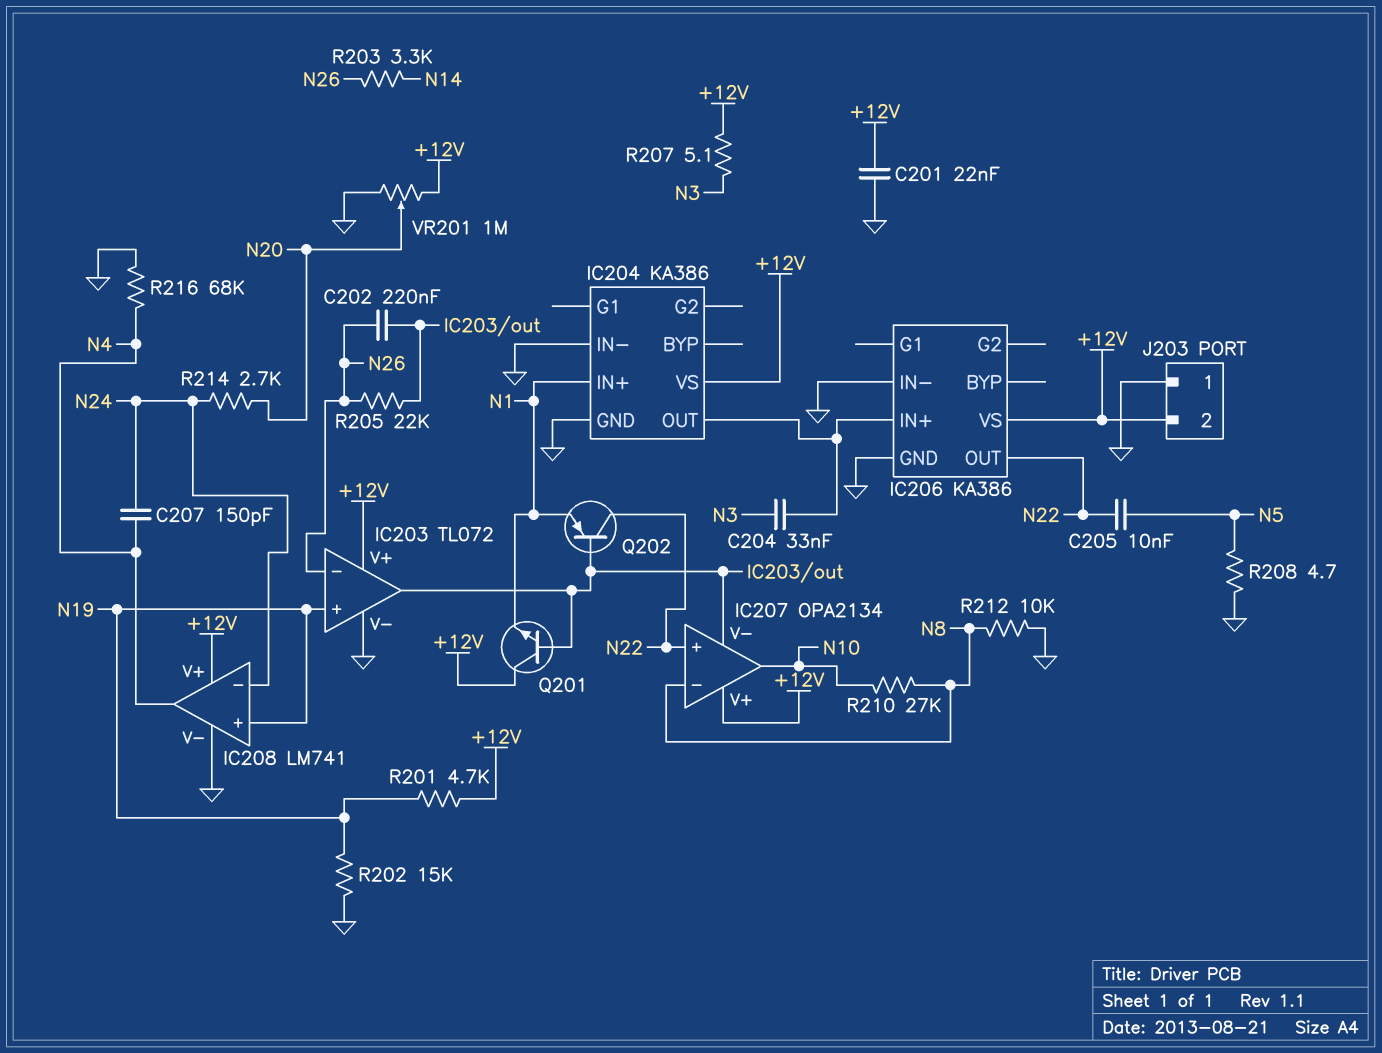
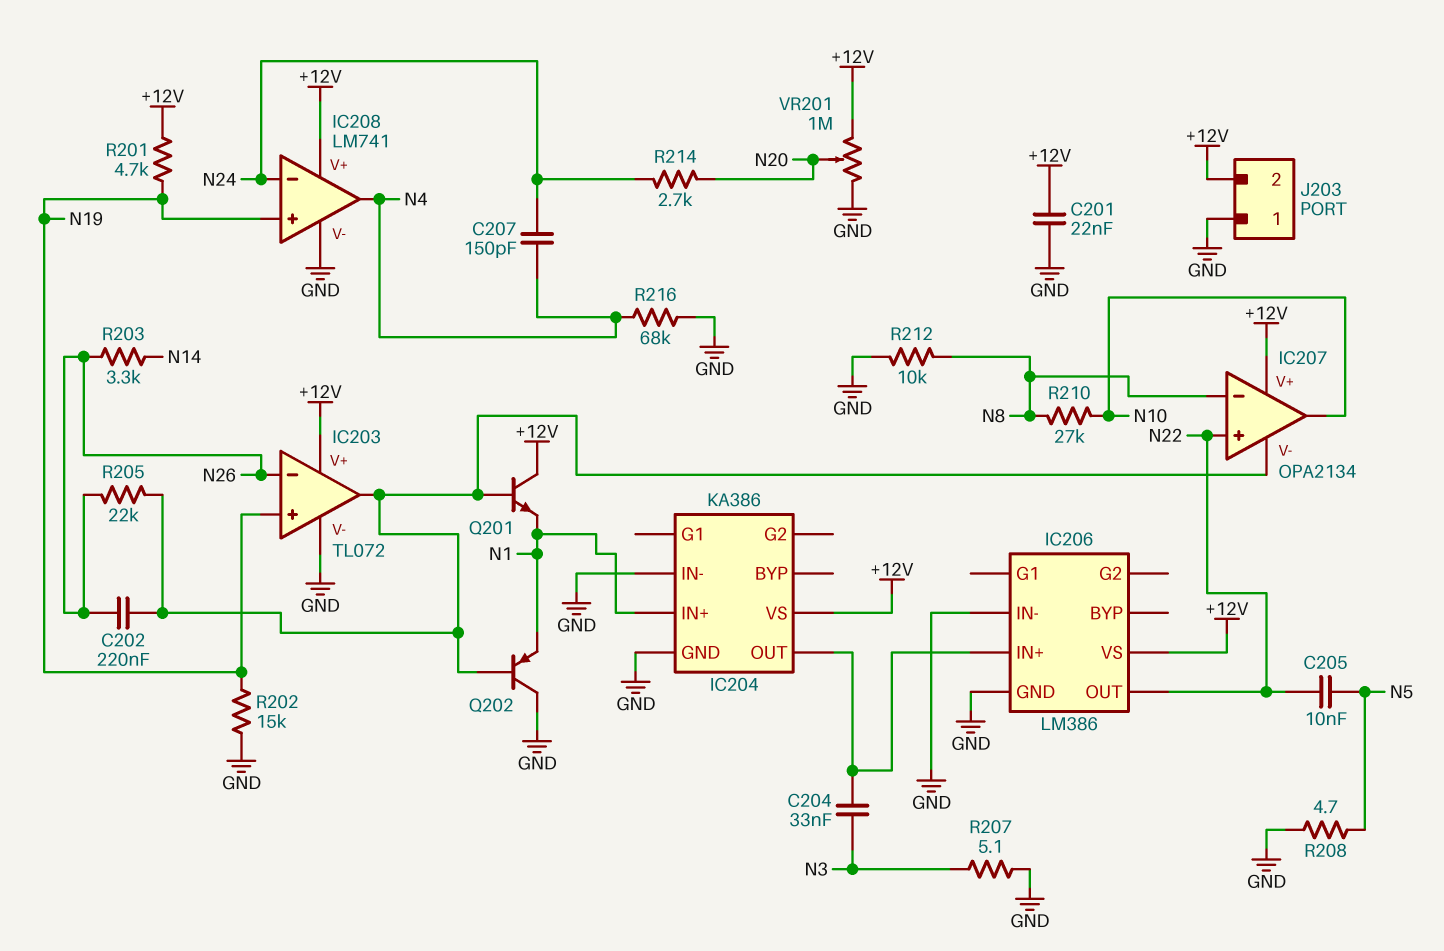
IC206: KA386 -> LM386
Q202: PNP (B IC203/out, C N22, E N1) -> PNP (B IC203/out, C GND, E N1)
R207: 5.1 (+12V, N3) -> 5.1 (GND, N3)

